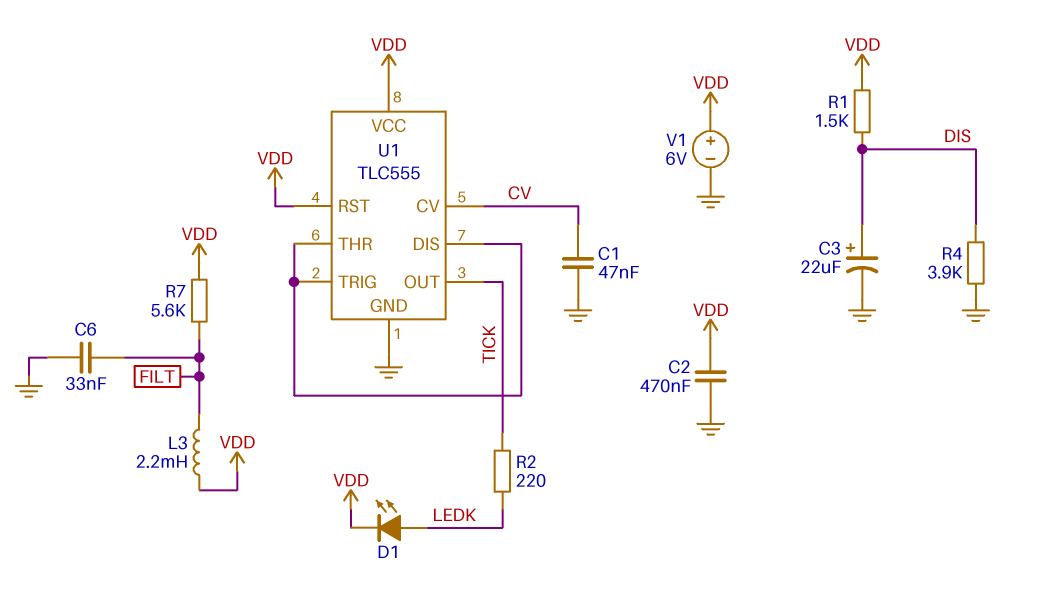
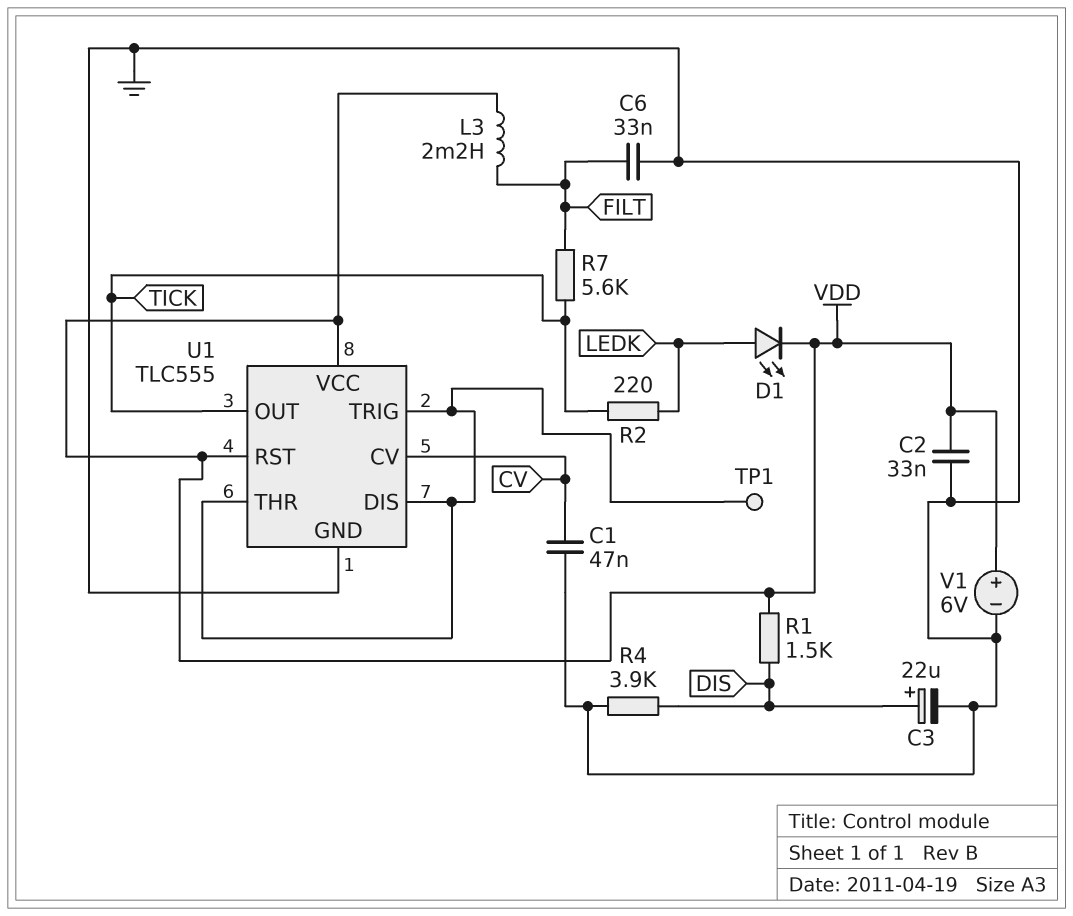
C2: 470nF (GND, VDD) -> 33nF (GND, VDD)
R7: 5.6k (FILT, VDD) -> 5.6k (FILT, TICK)
TP1: none -> test point (U1/DIS)

